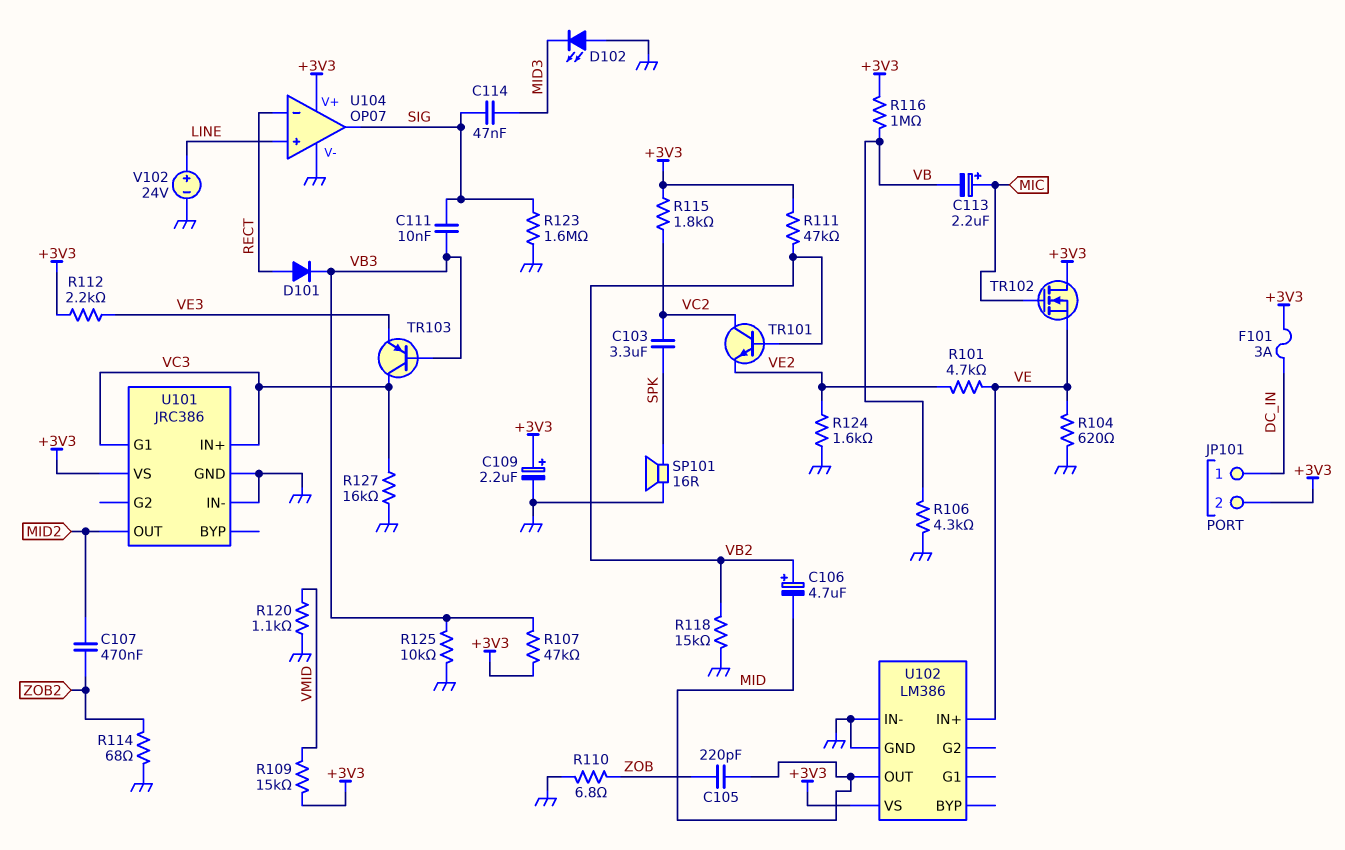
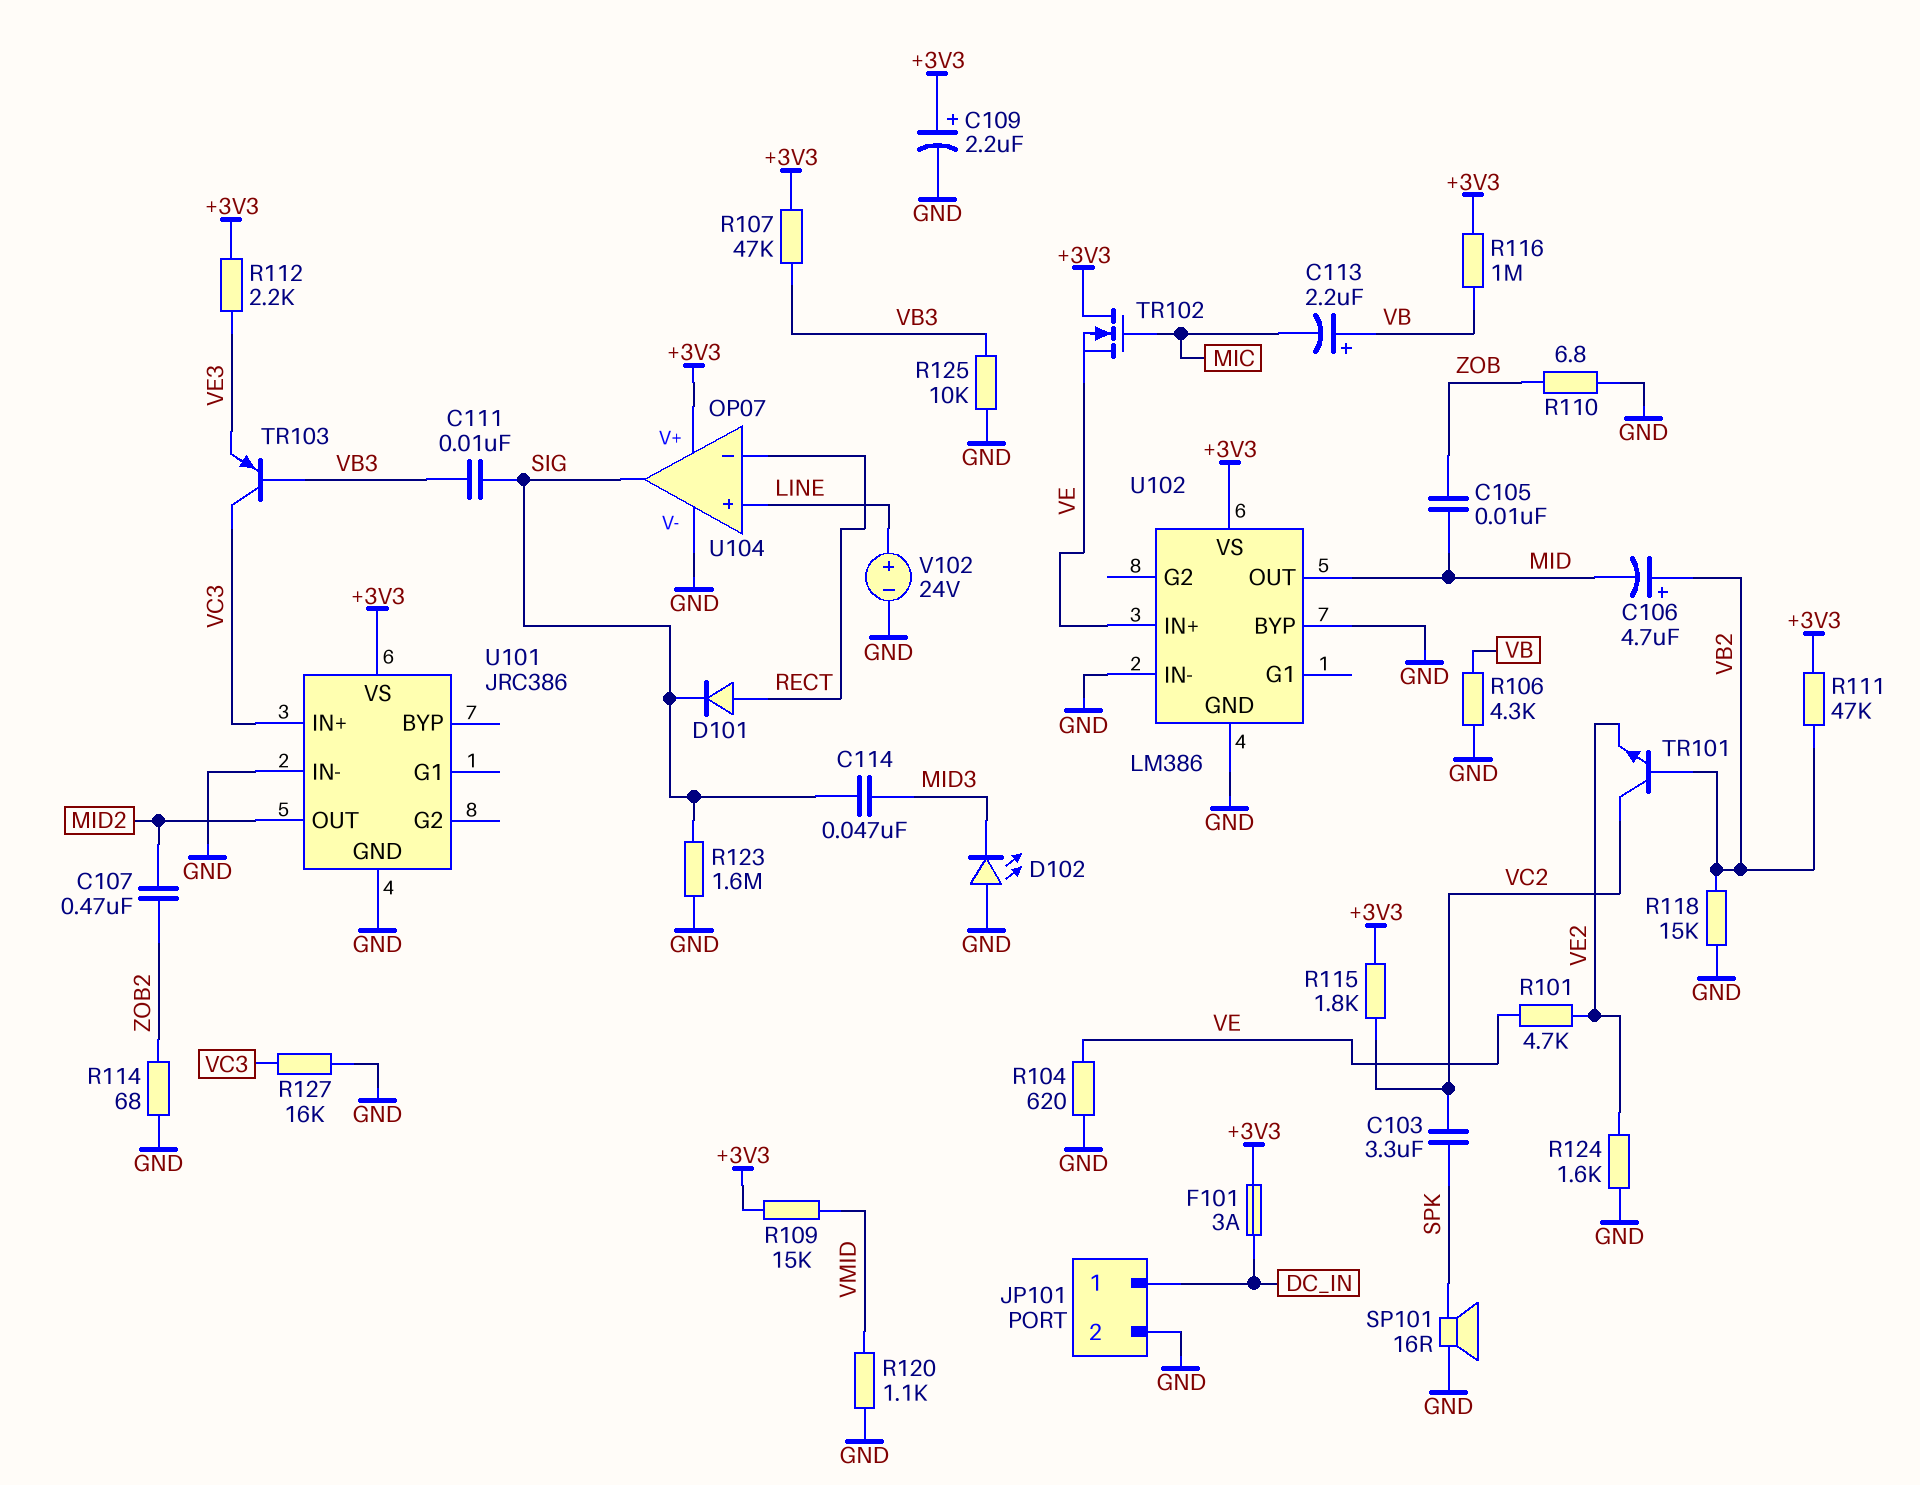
C105: 220pF (MID, ZOB) -> 10nF (MID, ZOB)
C113: 2.2uF (plus MIC, minus VB) -> 2.2uF (plus VB, minus MIC)
D101: diode (A RECT, K VB3) -> diode (A RECT, K SIG)
JP101 pin 2: +3V3 -> GND
U101 pin G1: VC3 -> none
U102 pin BYP: none -> GND

